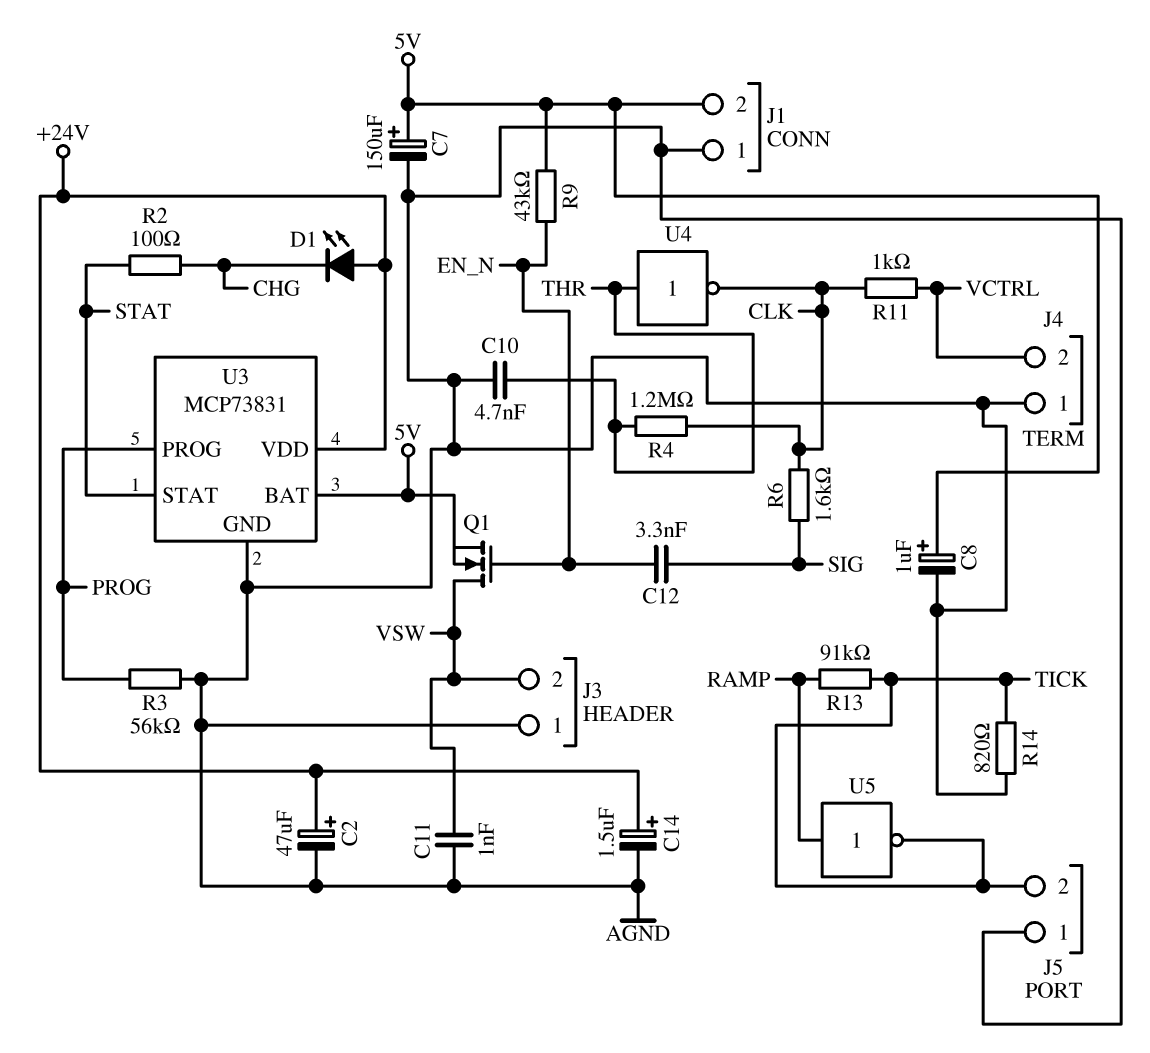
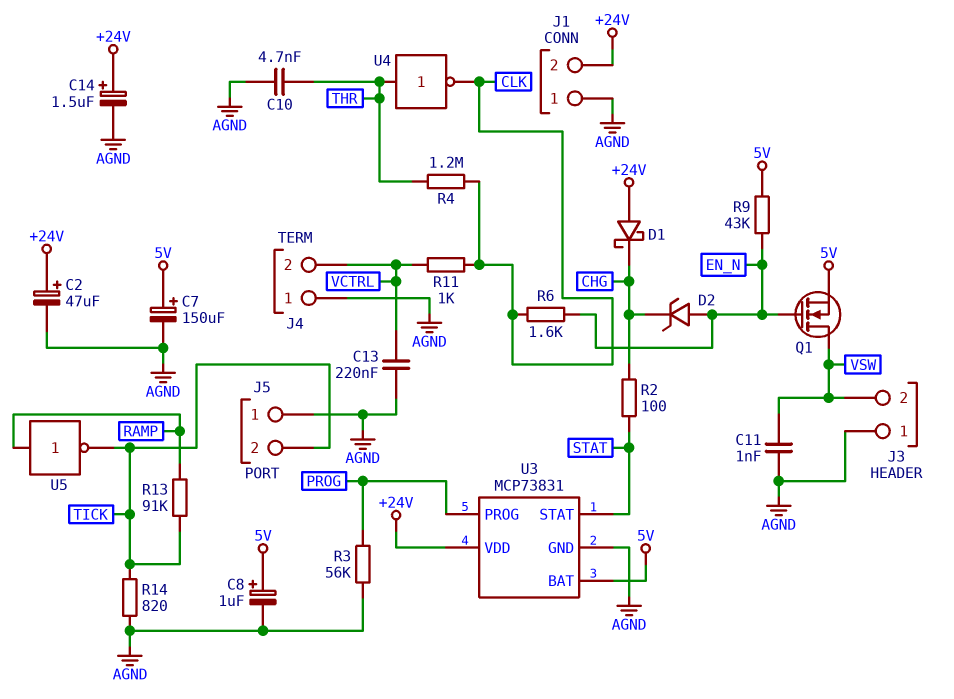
C12: 3.3nF (EN_N, SIG) -> none
C13: none -> 220nF (AGND, VCTRL)
D1: LED (A +24V, K CHG) -> schottky (A +24V, K CHG)
D2: none -> zener (A EN_N, K CHG)
J1 pin 2: 5V -> +24V
R6: 1.6k (CLK, SIG) -> 1.6k (CLK, EN_N)

